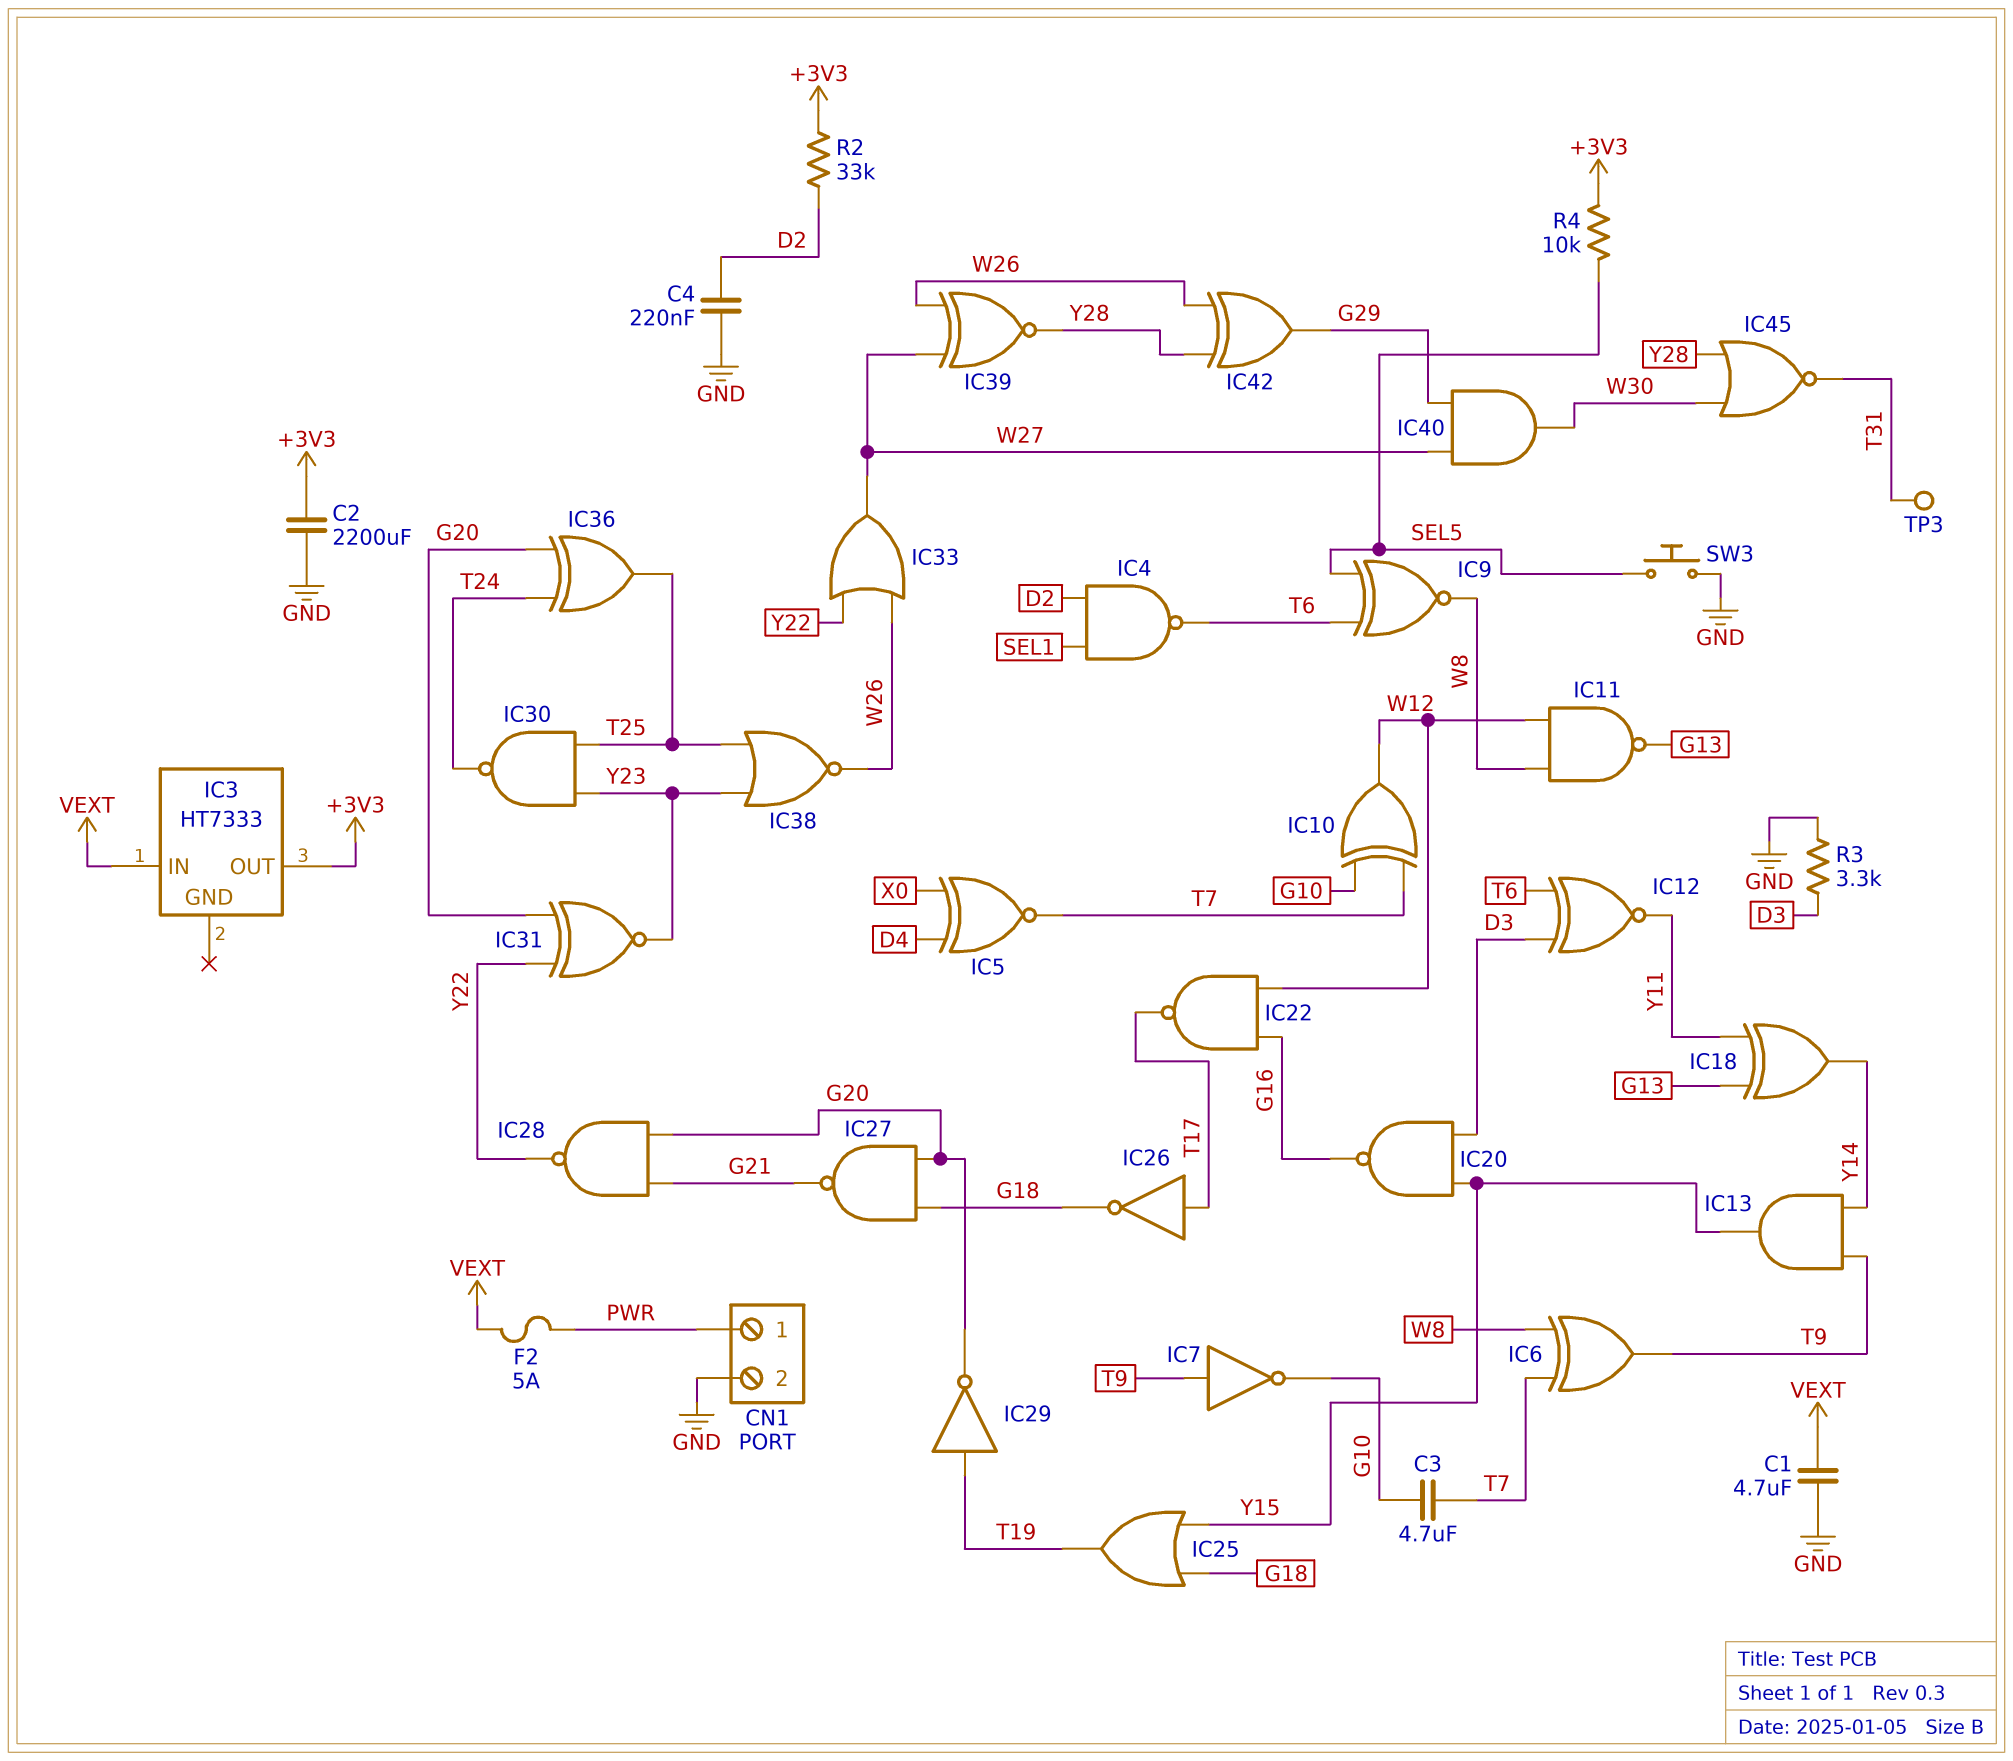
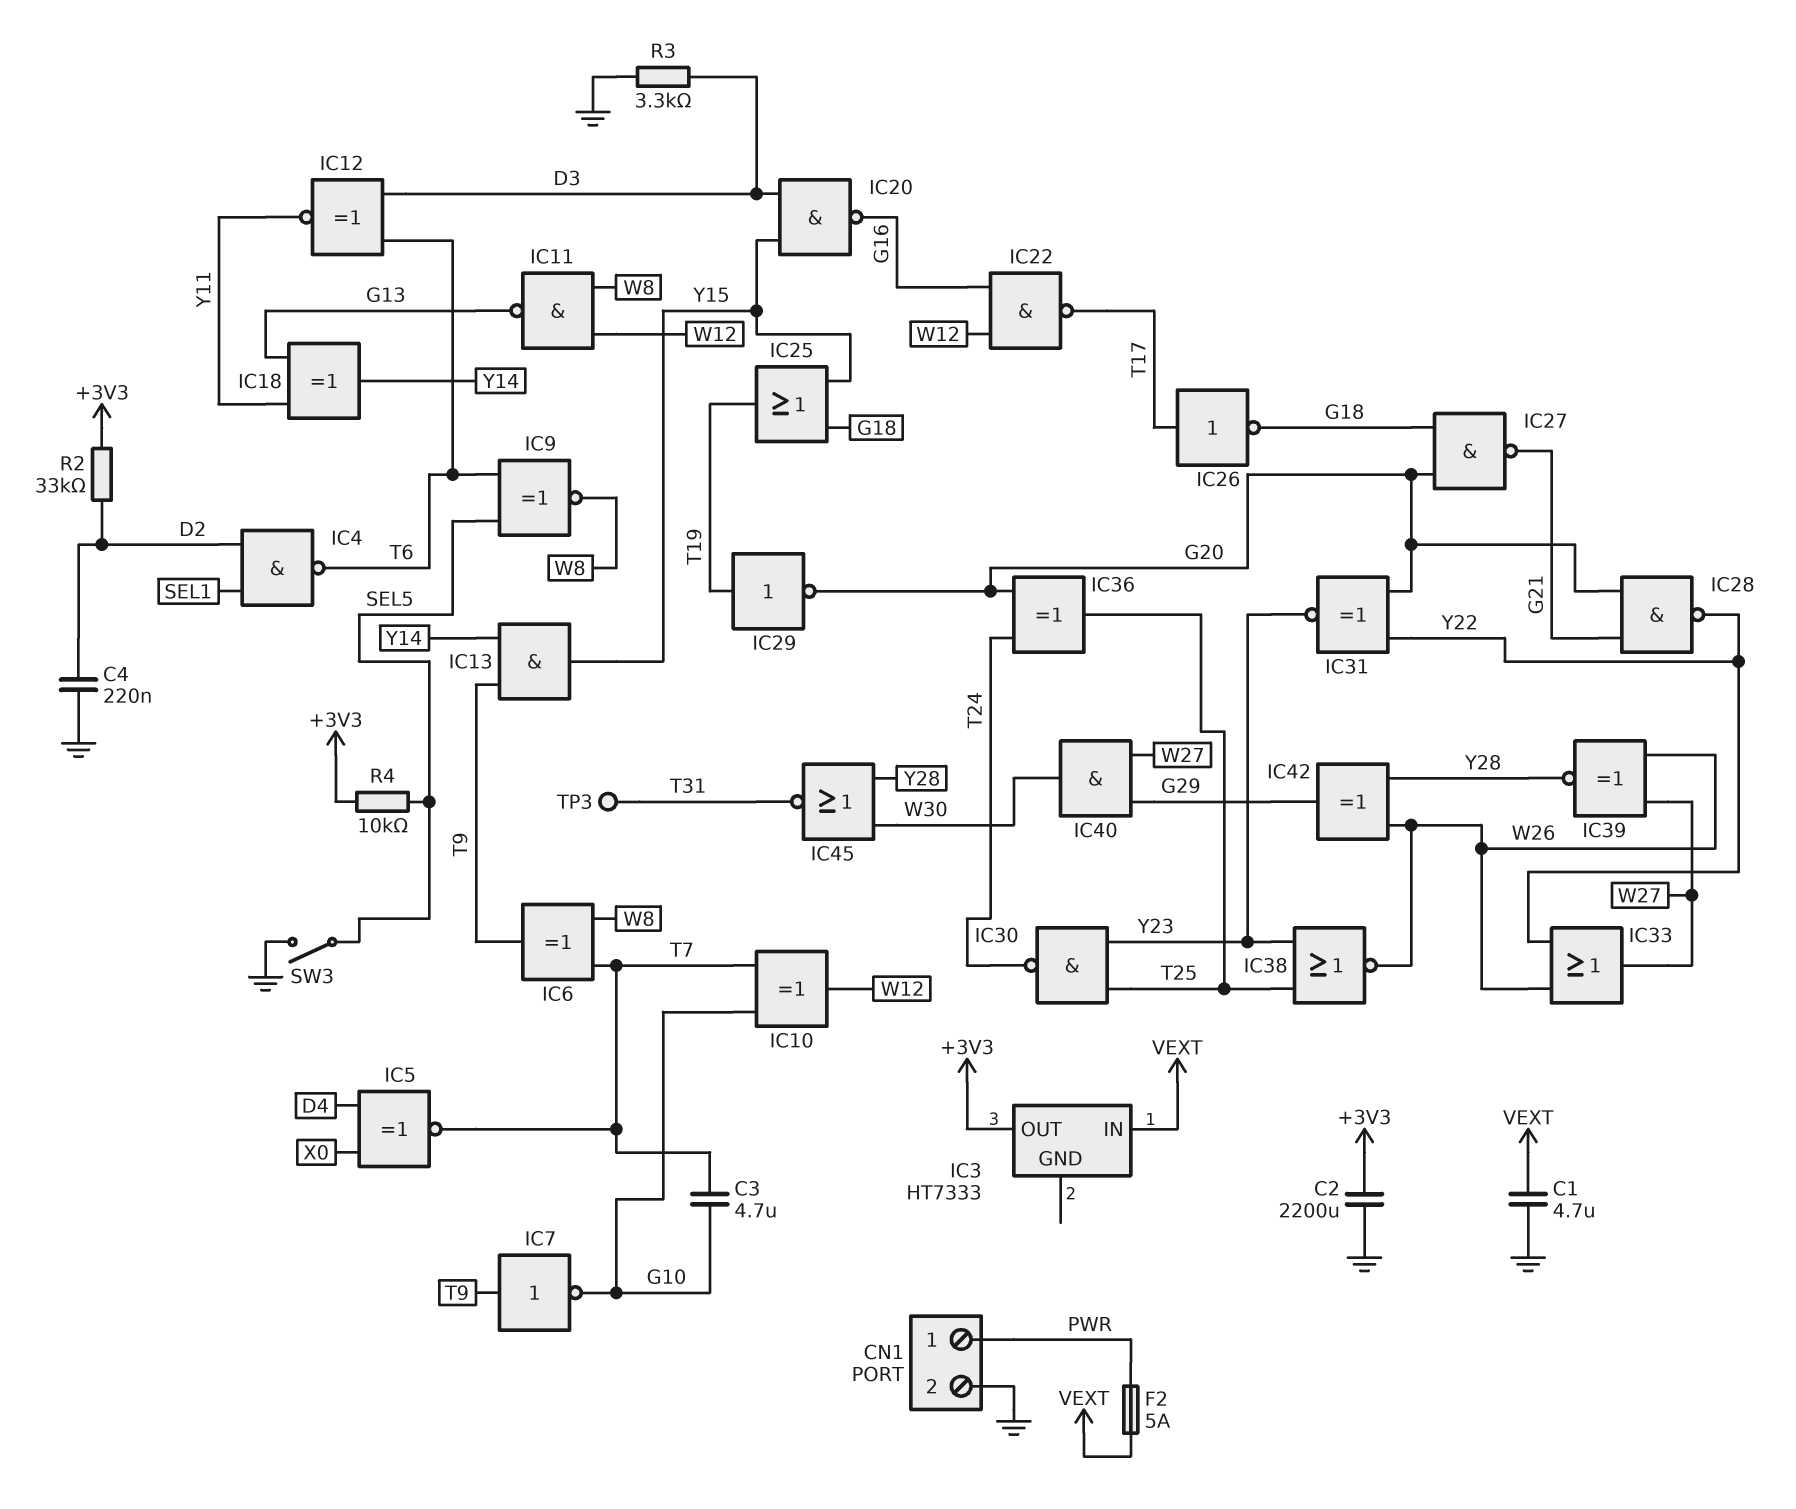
SW3: button (GND, SEL5) -> switch (GND, SEL5)

